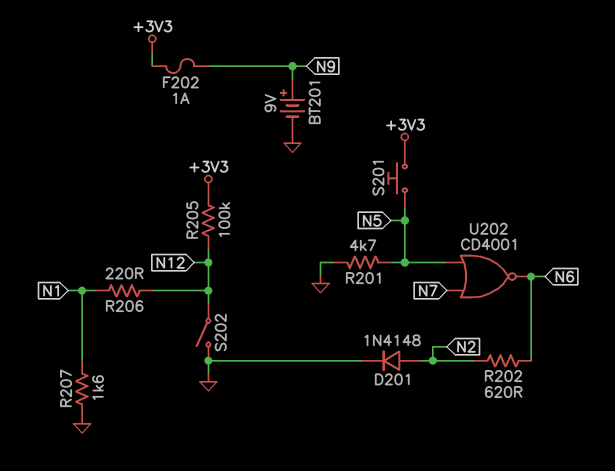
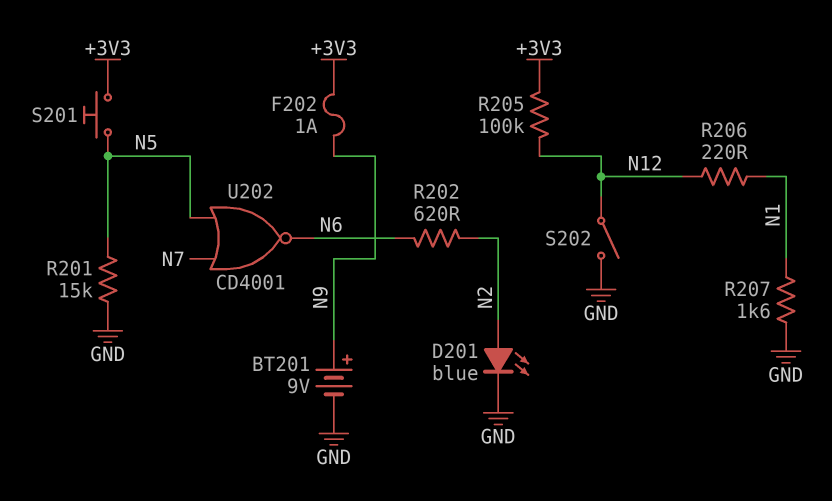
D201: diode 1N4148 (A N2, K GND) -> LED blue (A N2, K GND)
R201: 4.7k (GND, N5) -> 15k (GND, N5)

